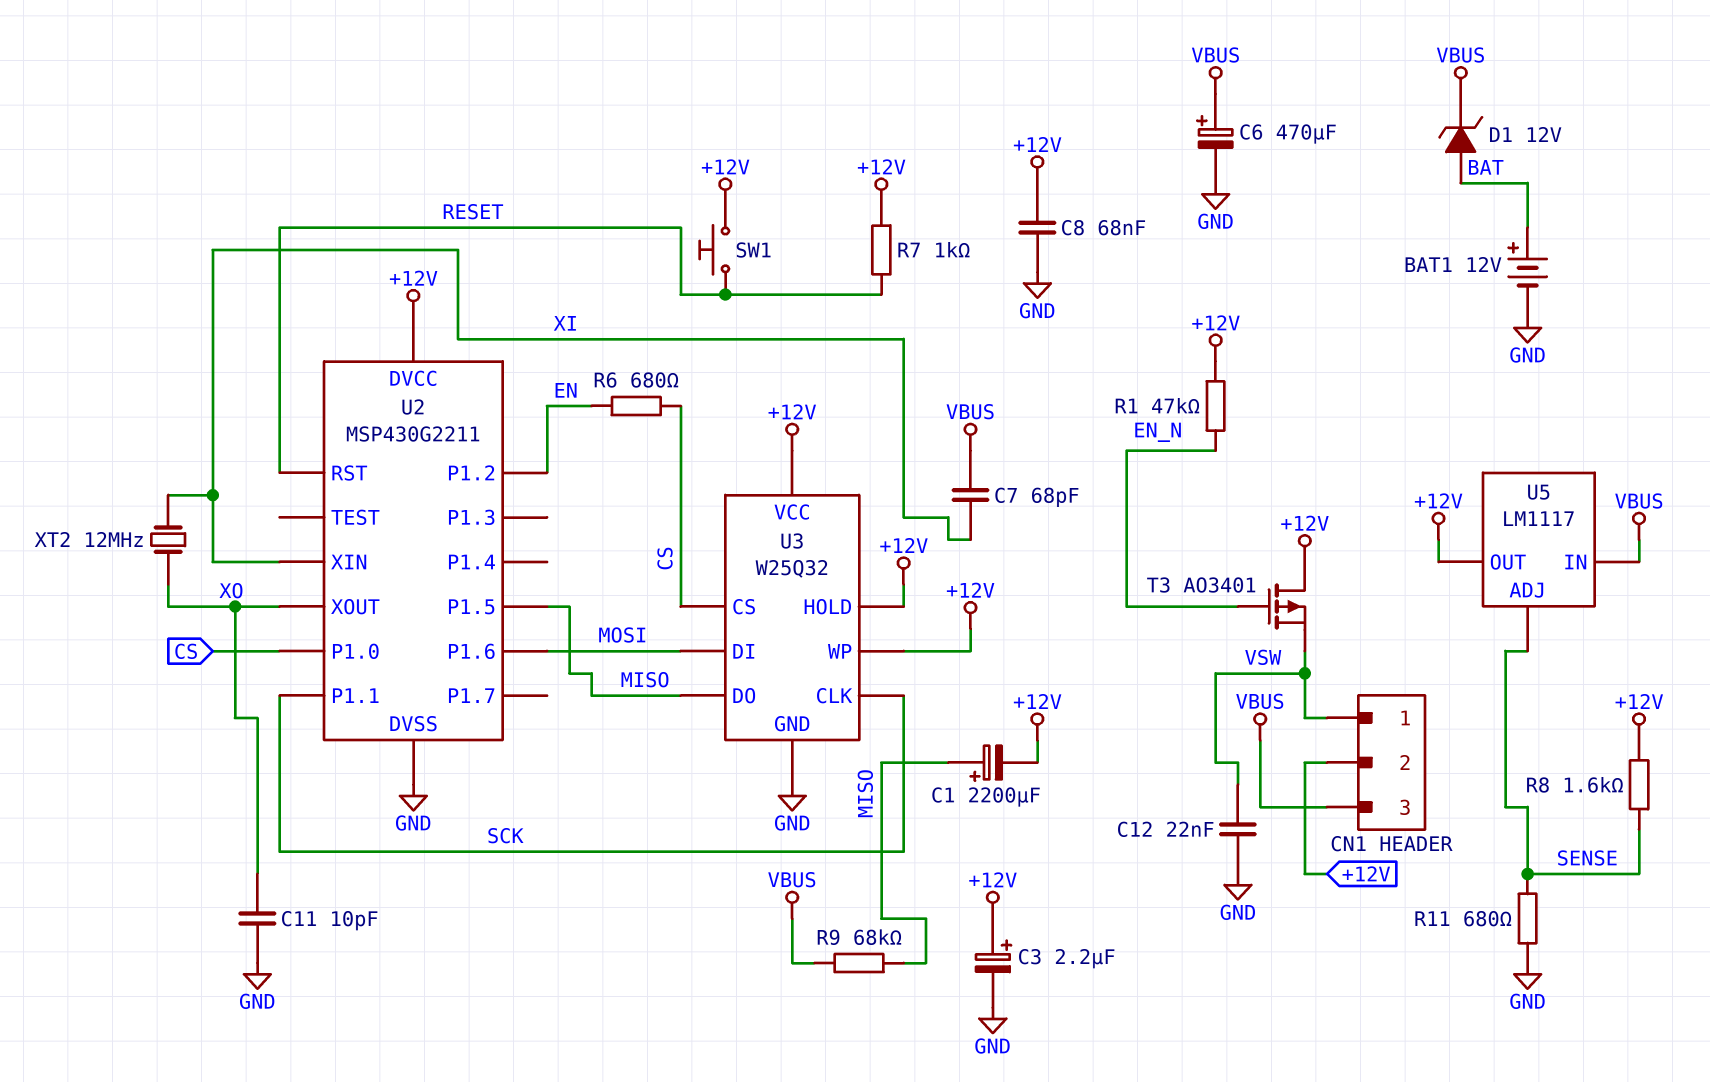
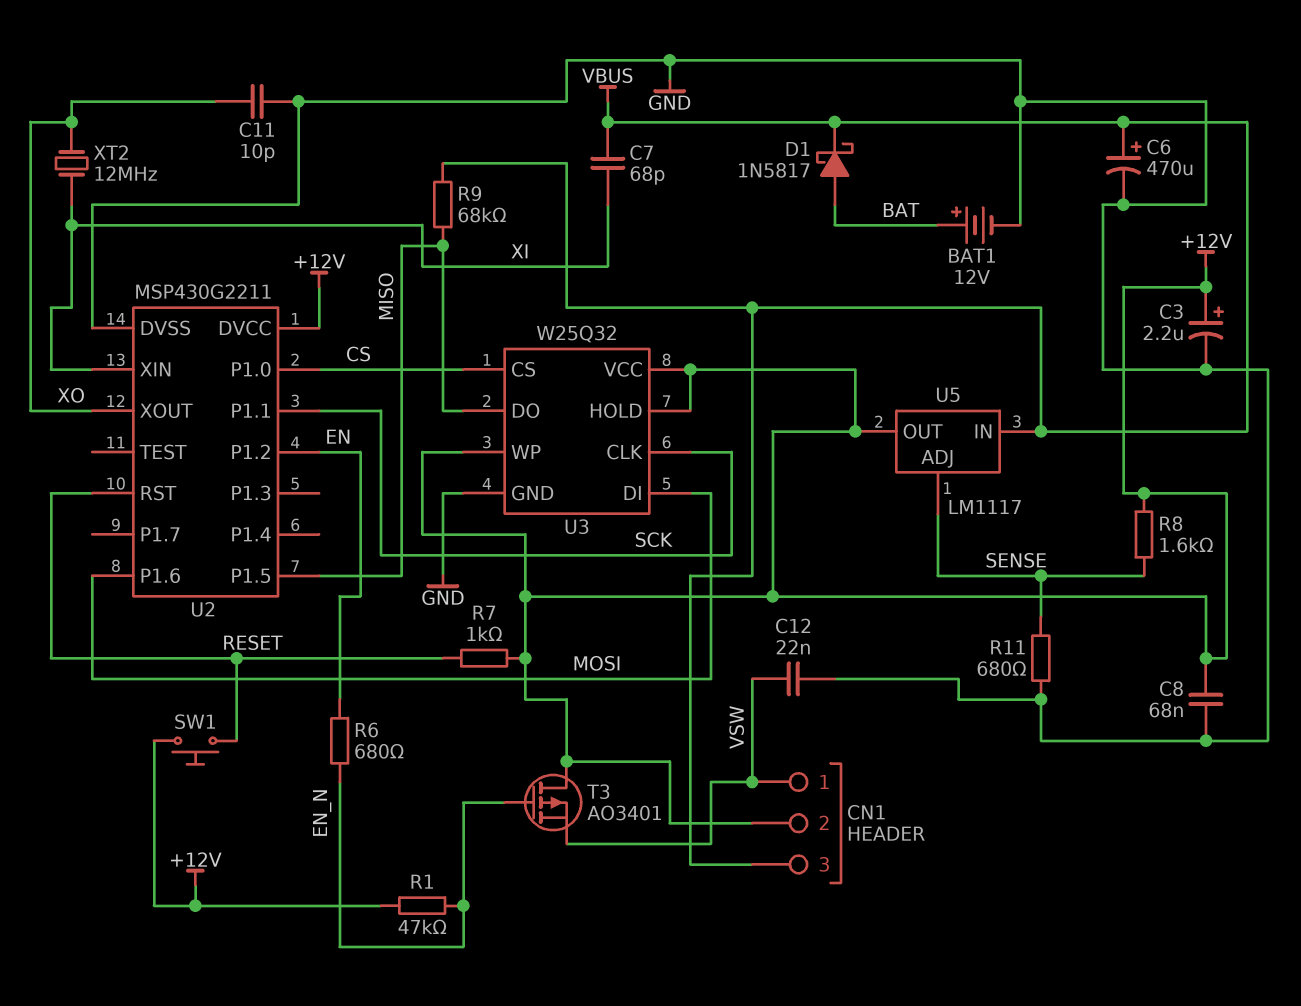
C1: 2200uF (plus MISO, minus +12V) -> none
D1: zener 12V (A BAT, K VBUS) -> schottky 1N5817 (A BAT, K VBUS)
R6: 680 (CS, EN) -> 680 (EN, EN_N)

